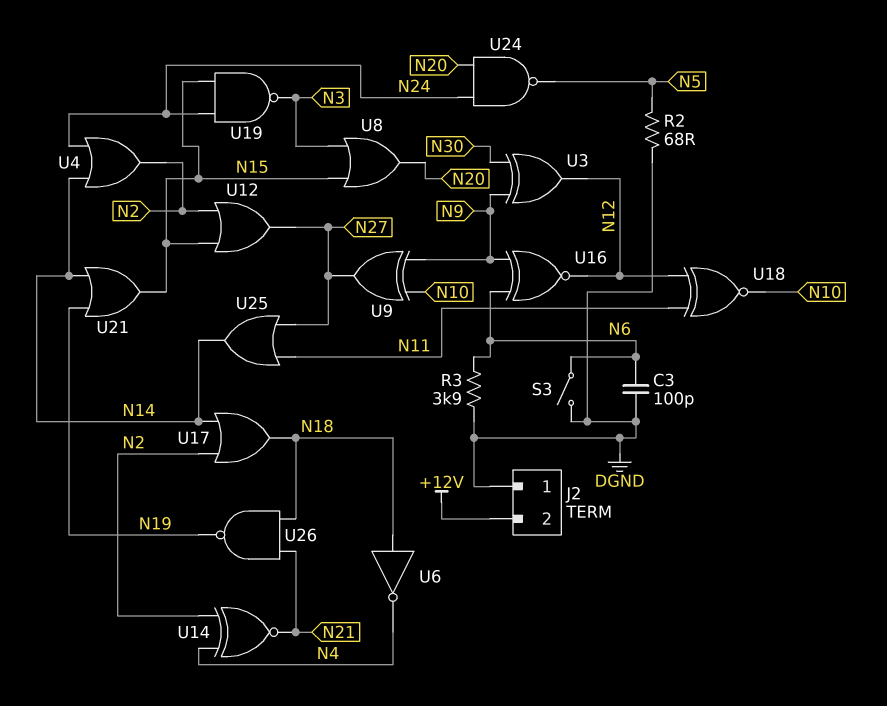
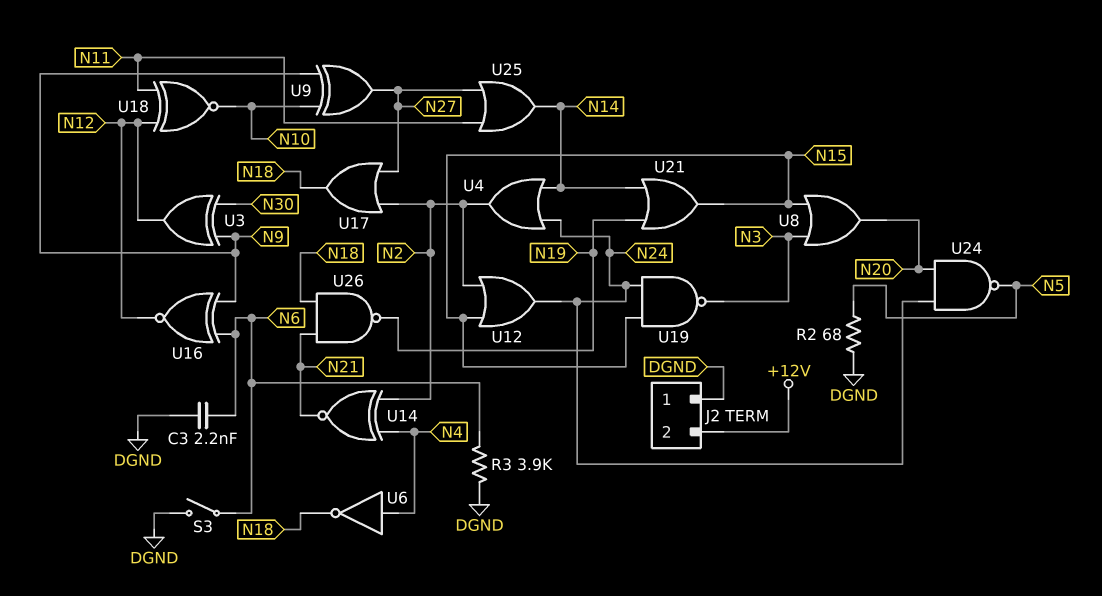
C3: 100pF (DGND, N6) -> 2.2nF (DGND, N6)
U6: NOT (in N18, out N4) -> NOT (in N4, out N18)
U12: OR (in N2, in N15, out N27) -> OR (in N2, in N15, out N24)
U17: OR (in N2, in N14, out N18) -> OR (in N2, in N27, out N18)

